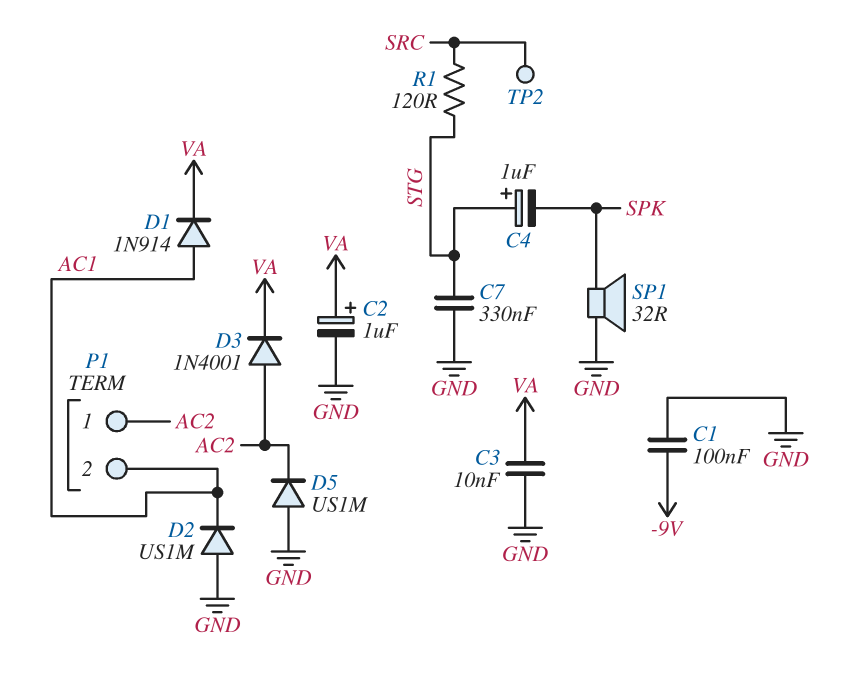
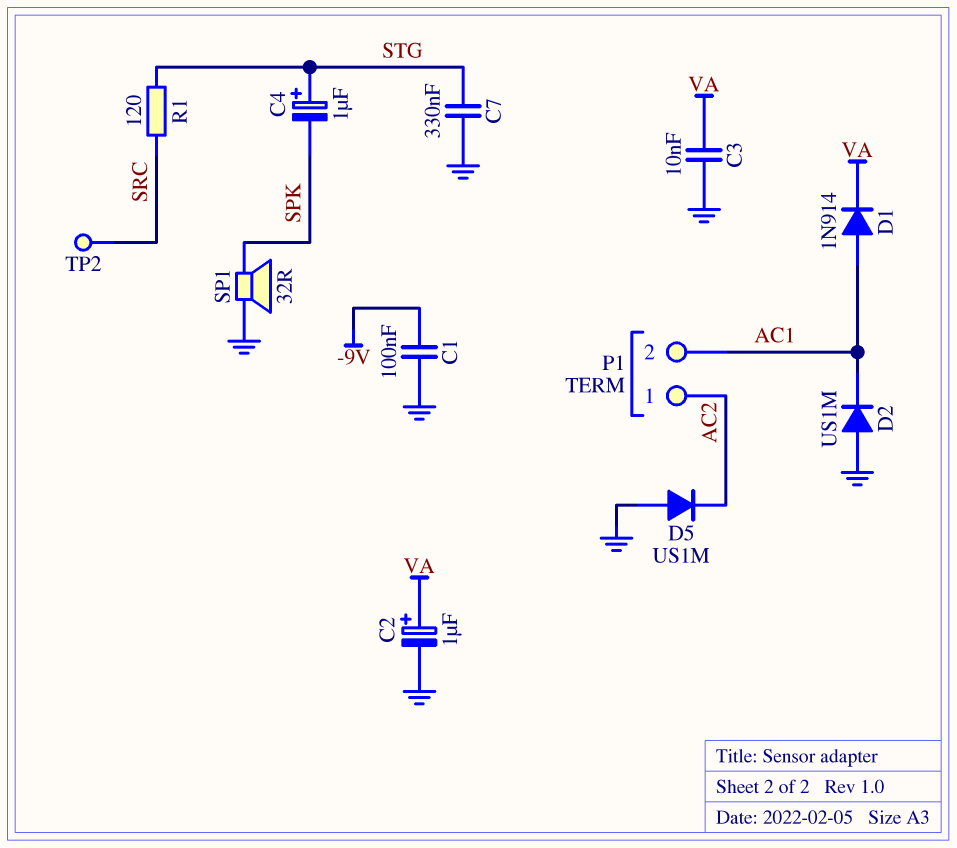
D3: diode 1N4001 (A AC2, K VA) -> none

